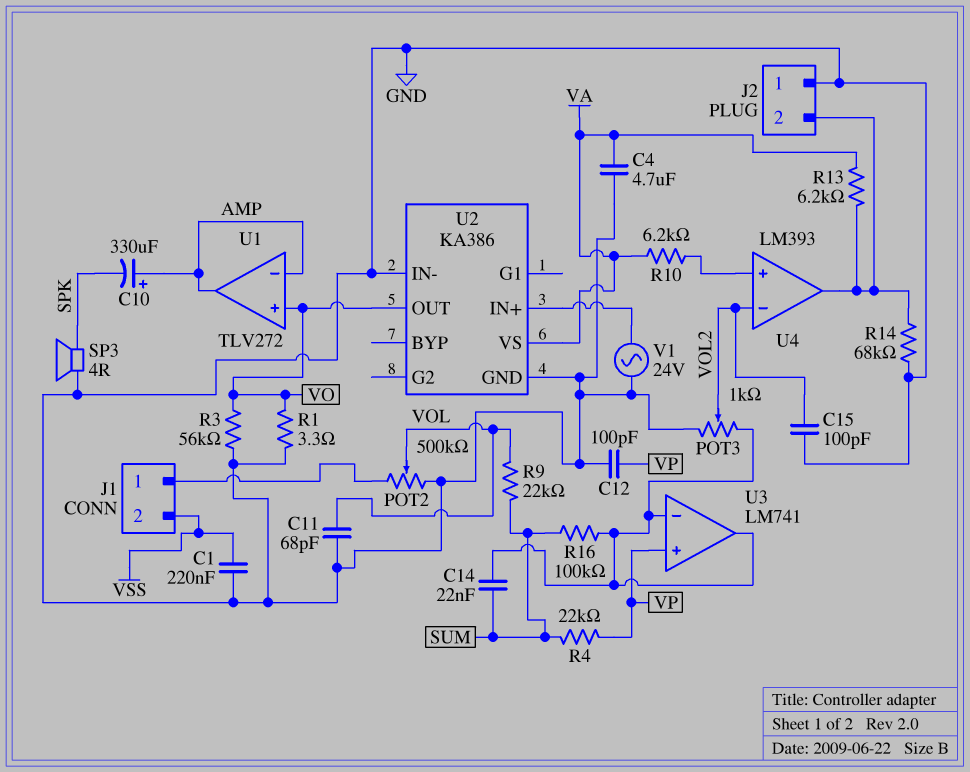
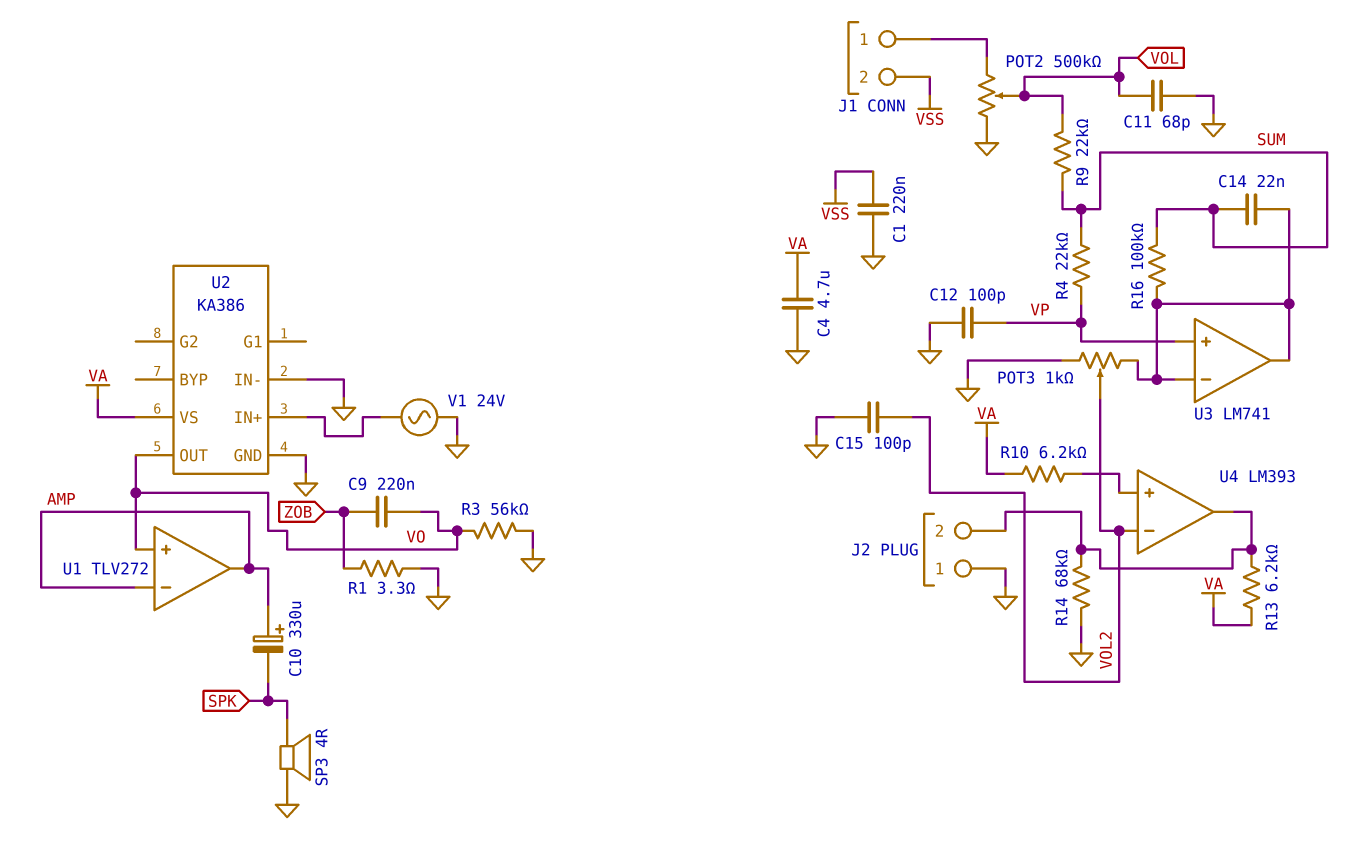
C9: none -> 220nF (VO, ZOB)
R1: 3.3 (GND, VO) -> 3.3 (GND, ZOB)

